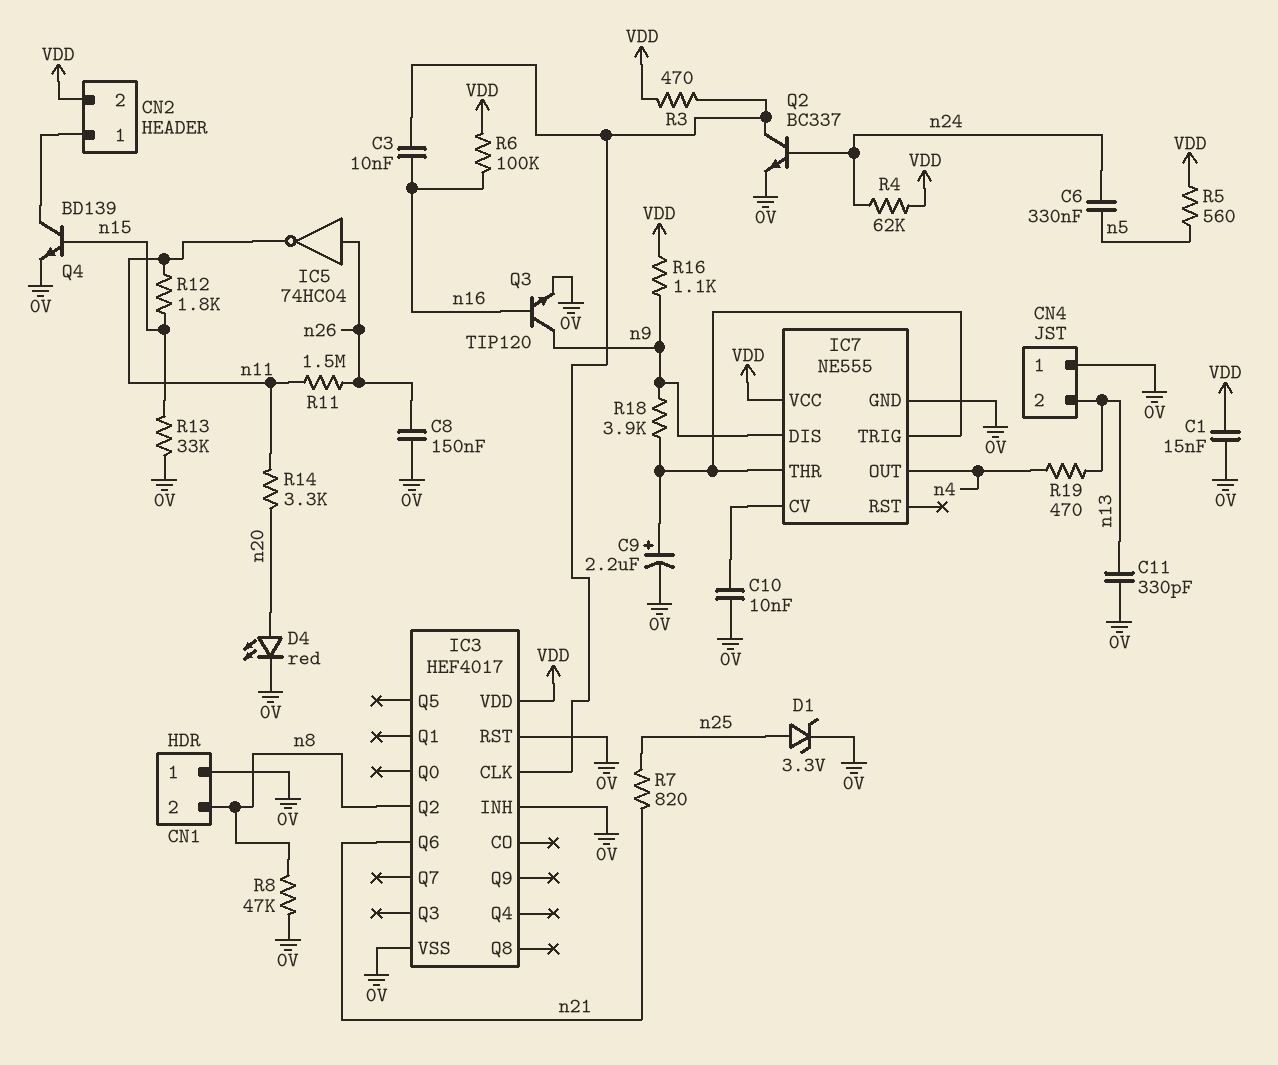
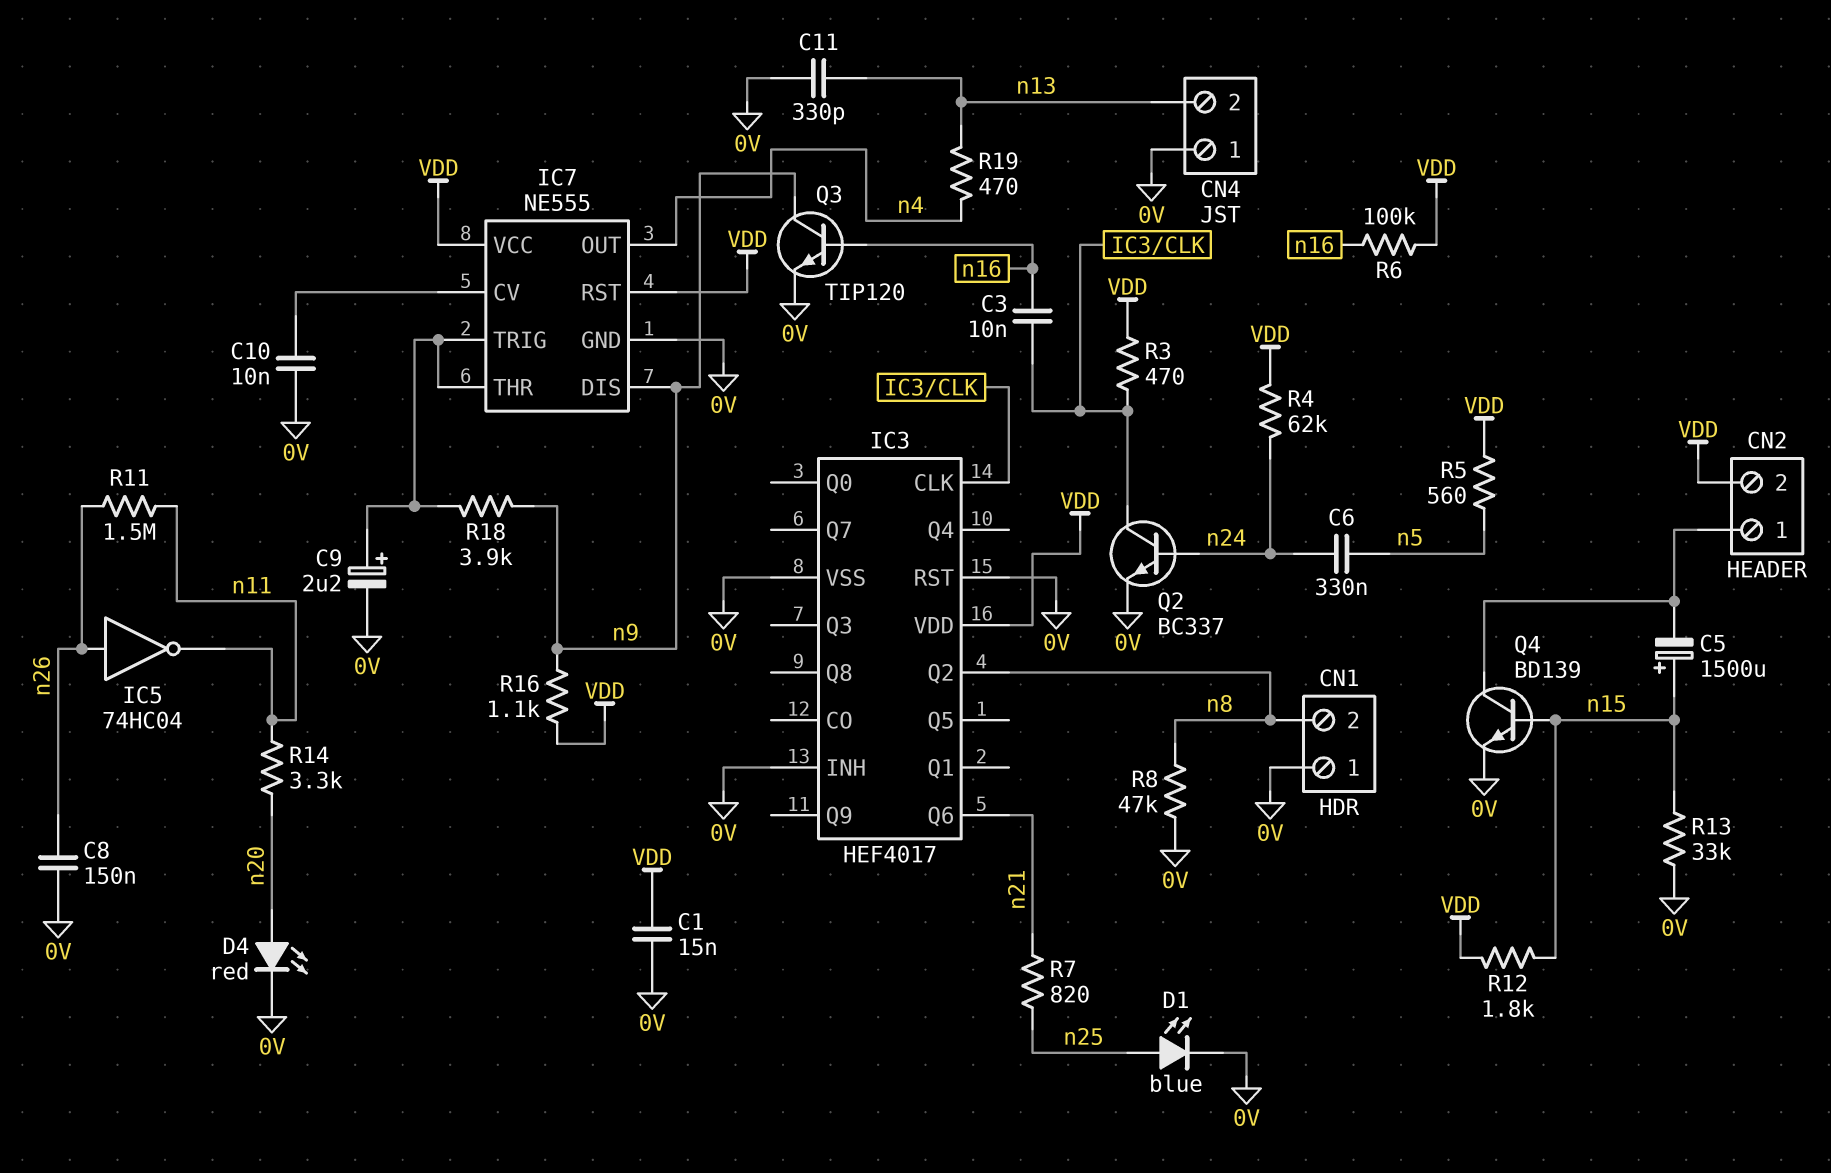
C5: none -> 1500uF (plus n15, minus CN2/1)
D1: zener 3.3V (A n25, K 0V) -> LED blue (A n25, K 0V)
IC7 pin RST: none -> VDD
R12: 1.8k (n11, n15) -> 1.8k (VDD, n15)

